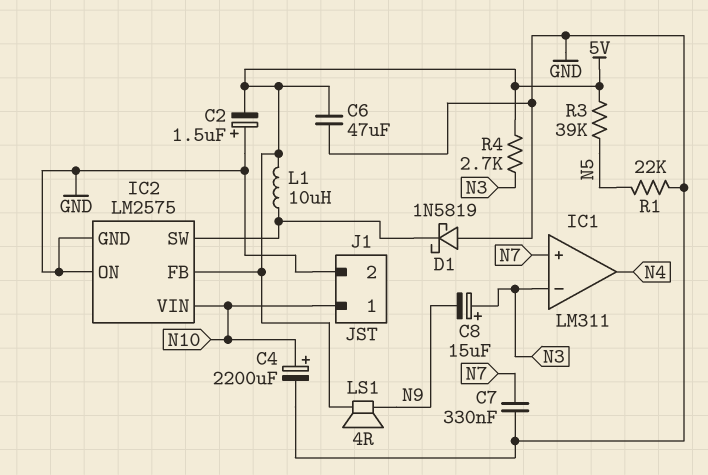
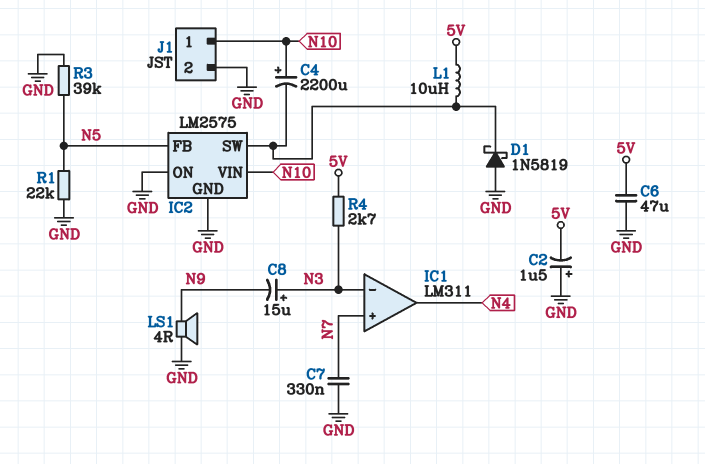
C4: 2200uF (plus N10, minus GND) -> 2200uF (plus N10, minus IC2/SW)
IC2 pin FB: 5V -> N5
LS1: speaker 4R (5V, N9) -> speaker 4R (GND, N9)
R3: 39k (5V, N5) -> 39k (GND, N5)

